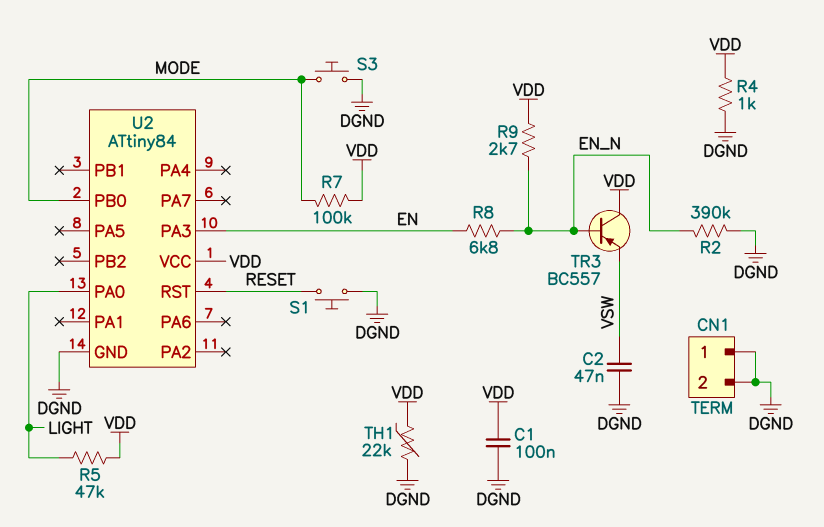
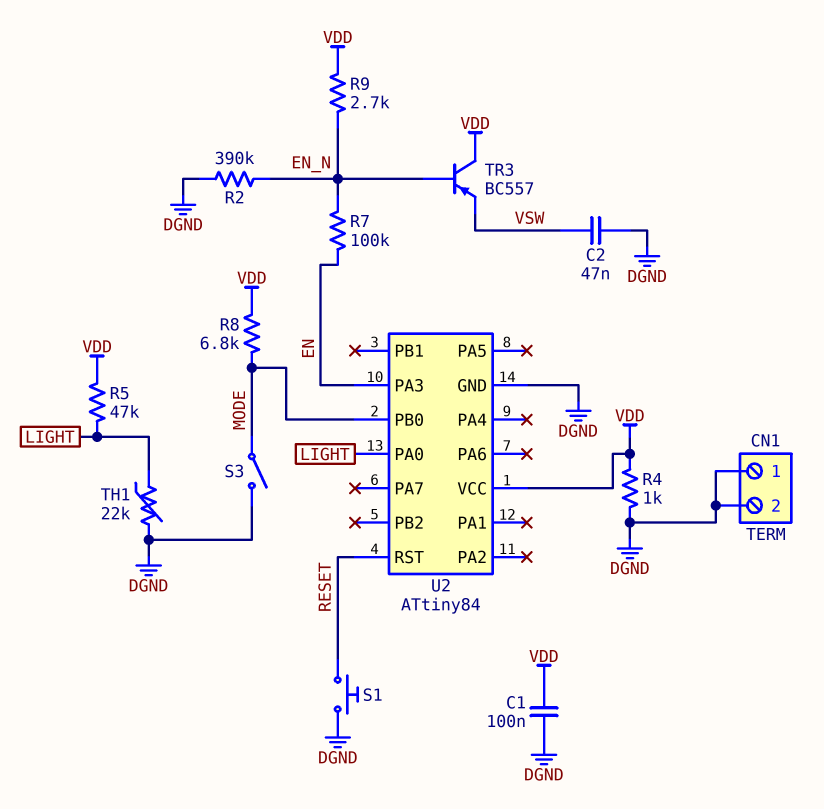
R7: 100k (MODE, VDD) -> 100k (EN, EN_N)
R8: 6.8k (EN, EN_N) -> 6.8k (MODE, VDD)
S3: button (DGND, MODE) -> switch (DGND, MODE)
TH1: 22k (DGND, VDD) -> 22k (DGND, LIGHT)

